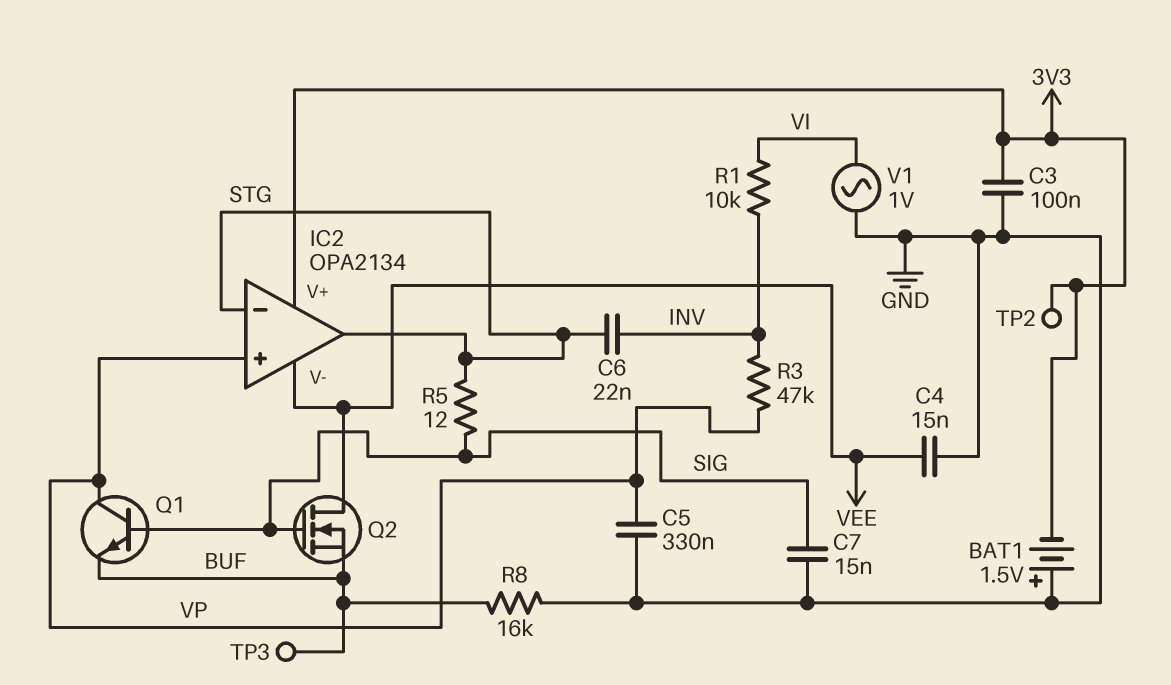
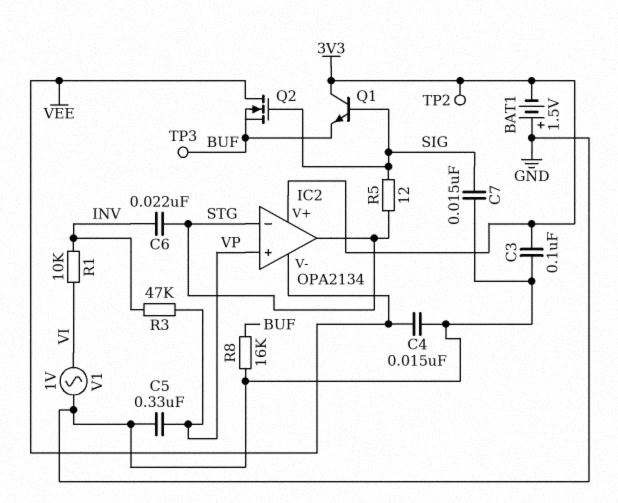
Q1: NPN (B SIG, C VP, E BUF) -> NPN (B SIG, C 3V3, E BUF)

